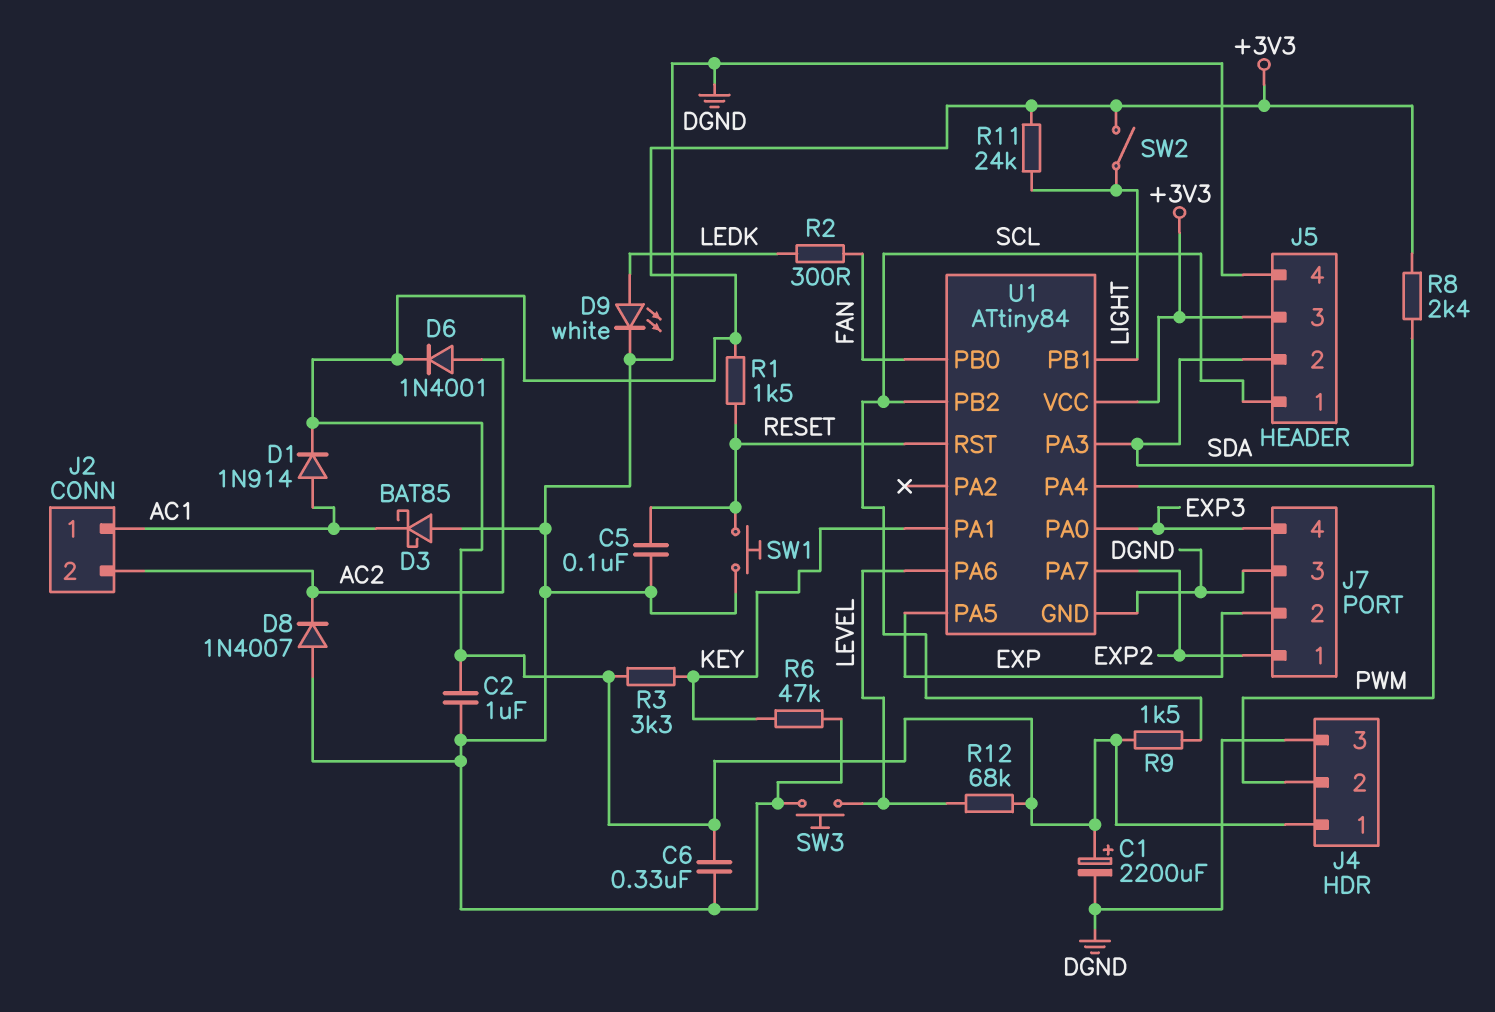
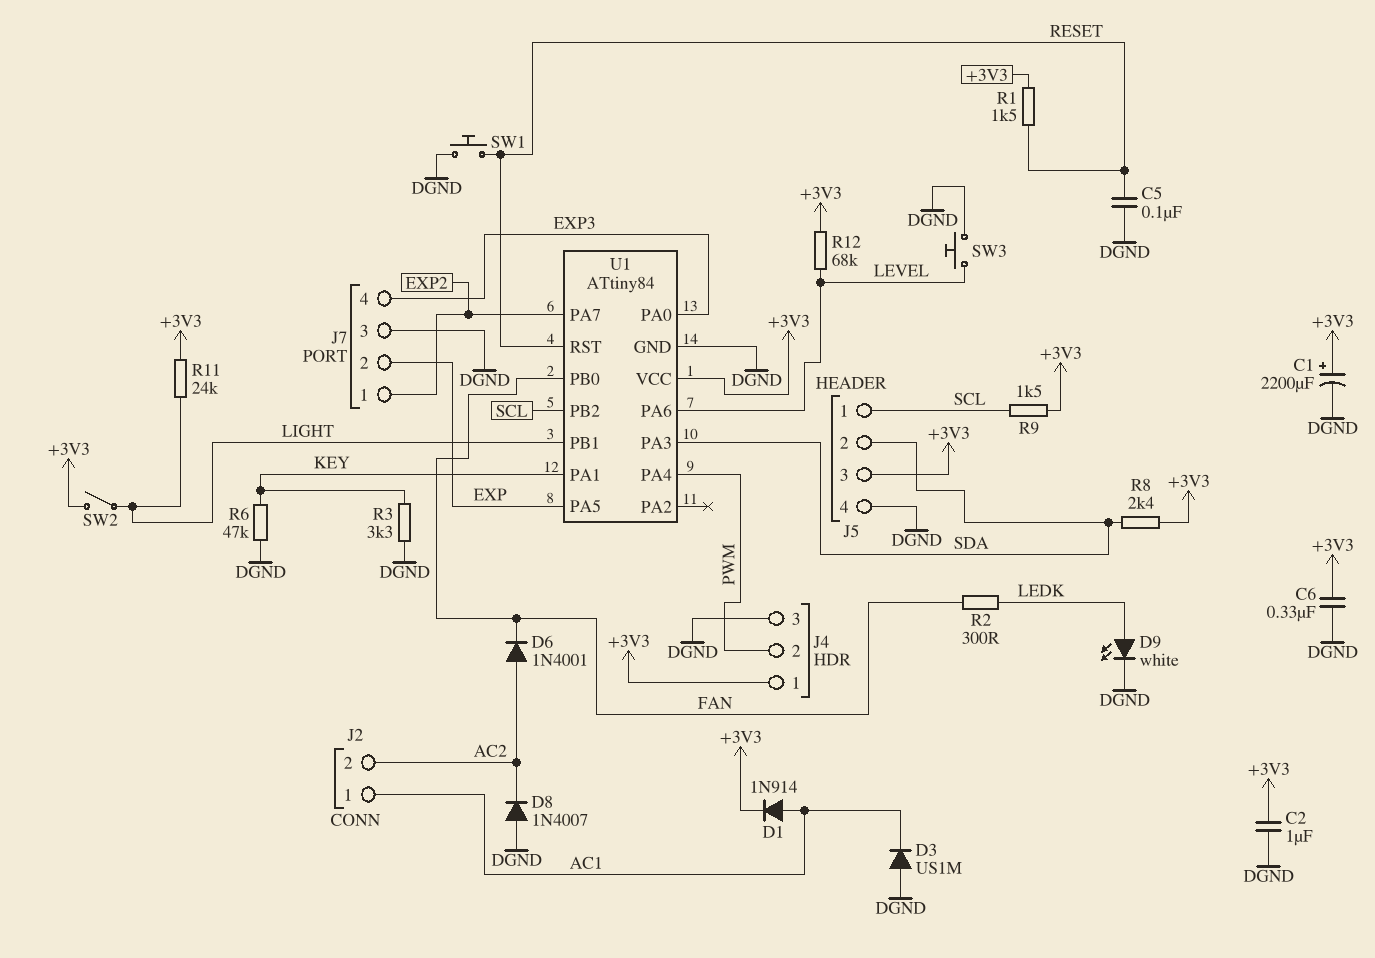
D3: schottky BAT85 (A DGND, K AC1) -> diode US1M (A DGND, K AC1)
D6: diode 1N4001 (A AC2, K +3V3) -> diode 1N4001 (A AC2, K FAN)
R3: 3.3k (+3V3, KEY) -> 3.3k (DGND, KEY)

